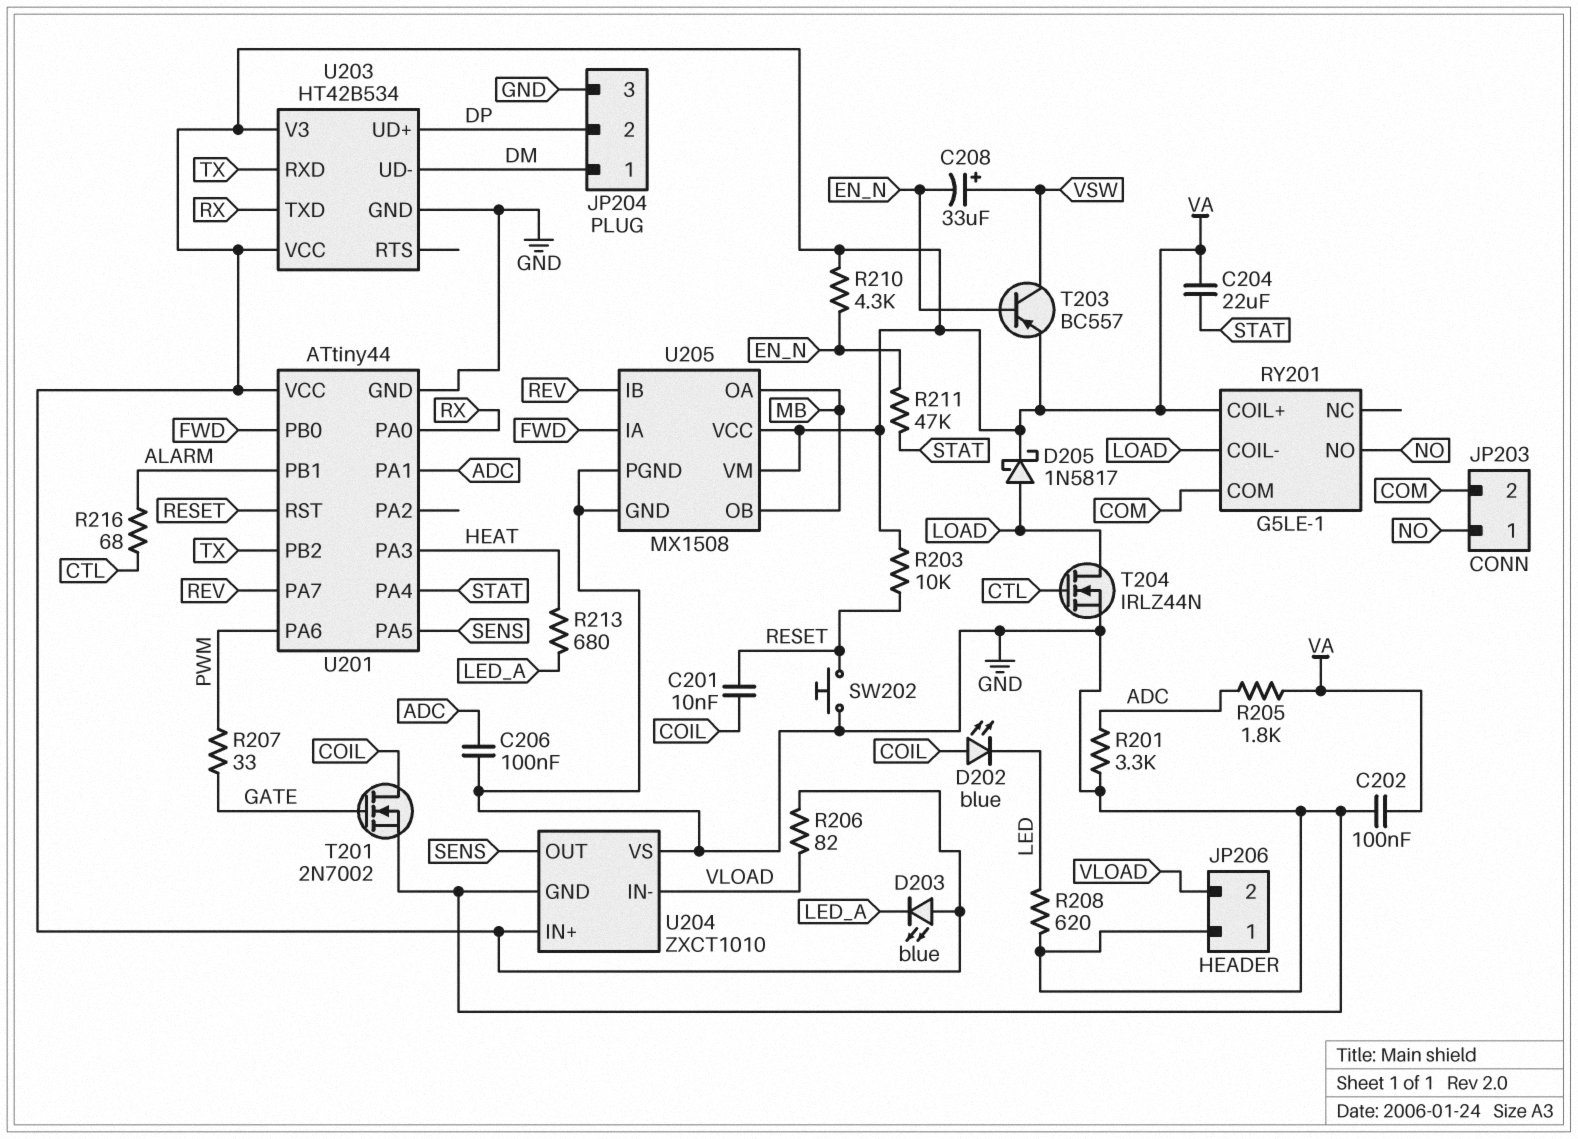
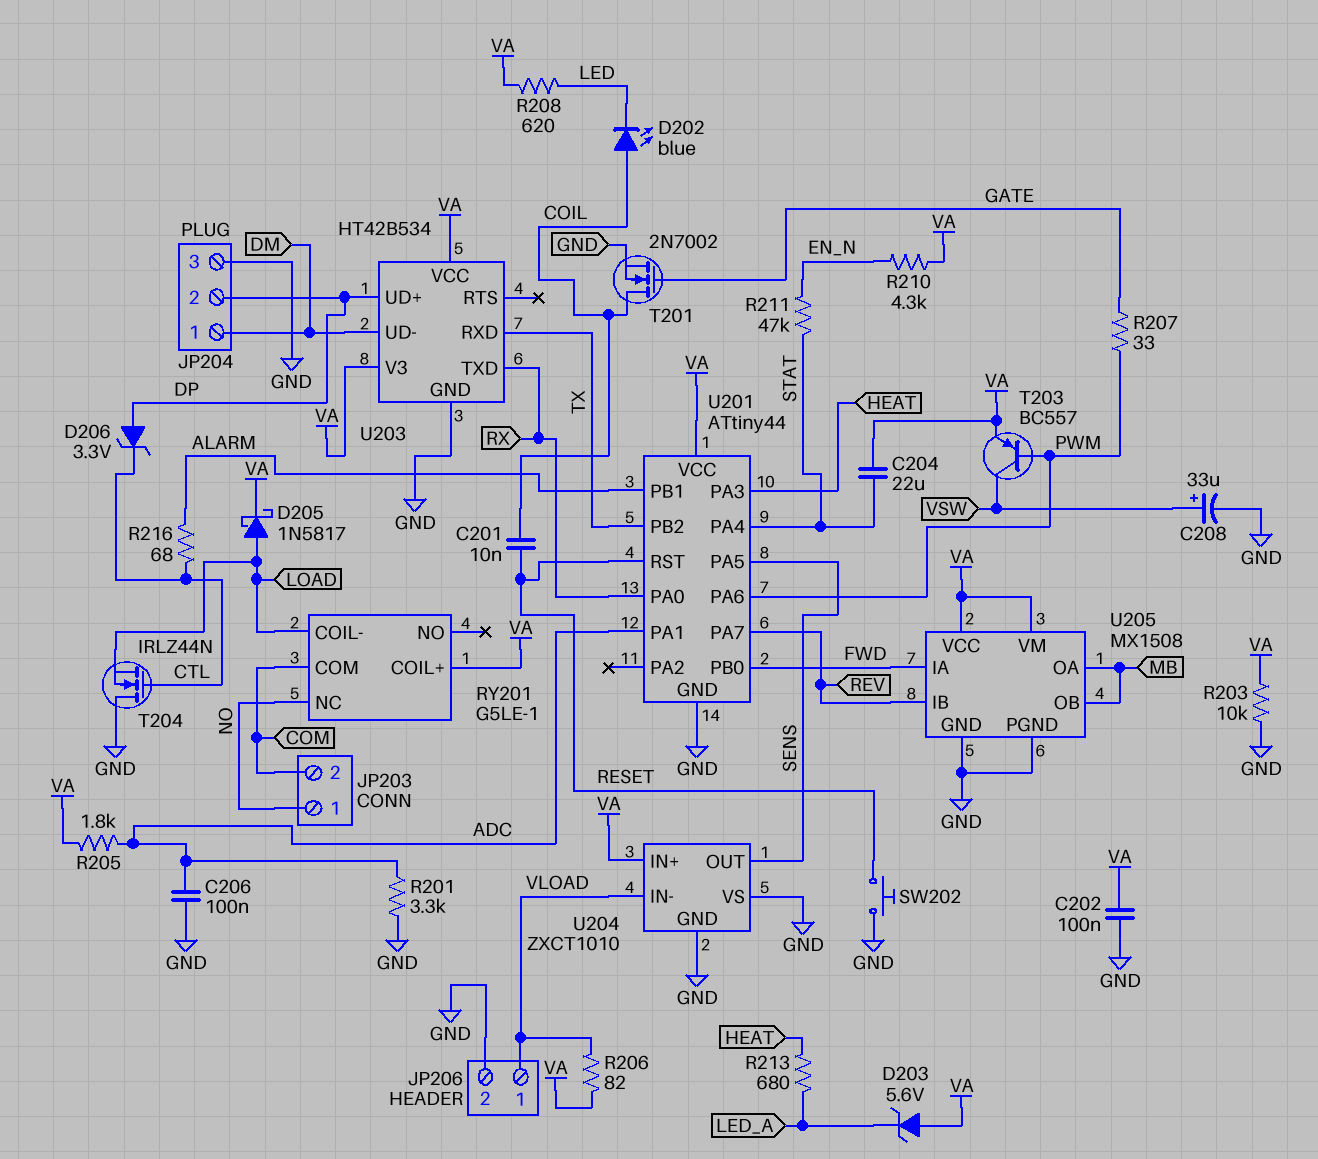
C208: 33uF (plus VSW, minus EN_N) -> 33uF (plus VSW, minus GND)
D203: LED blue (A VA, K LED_A) -> zener 5.6V (A VA, K LED_A)
D206: none -> zener 3.3V (A DP, K CTL)
JP206 pin 1: GND -> VLOAD
JP206 pin 2: VLOAD -> GND
R203: 10k (RESET, VA) -> 10k (GND, VA)
R208: 620 (GND, LED) -> 620 (LED, VA)
RY201 pin NC: none -> NO
RY201 pin NO: NO -> none
T203: PNP BC557 (B EN_N, C VSW, E VA) -> PNP BC557 (B PWM, C VSW, E VA)
T204: NMOS IRLZ44N (G CTL, D LOAD, S GND) -> NMOS IRLZ44N (G CTL, D GND, S LOAD)

